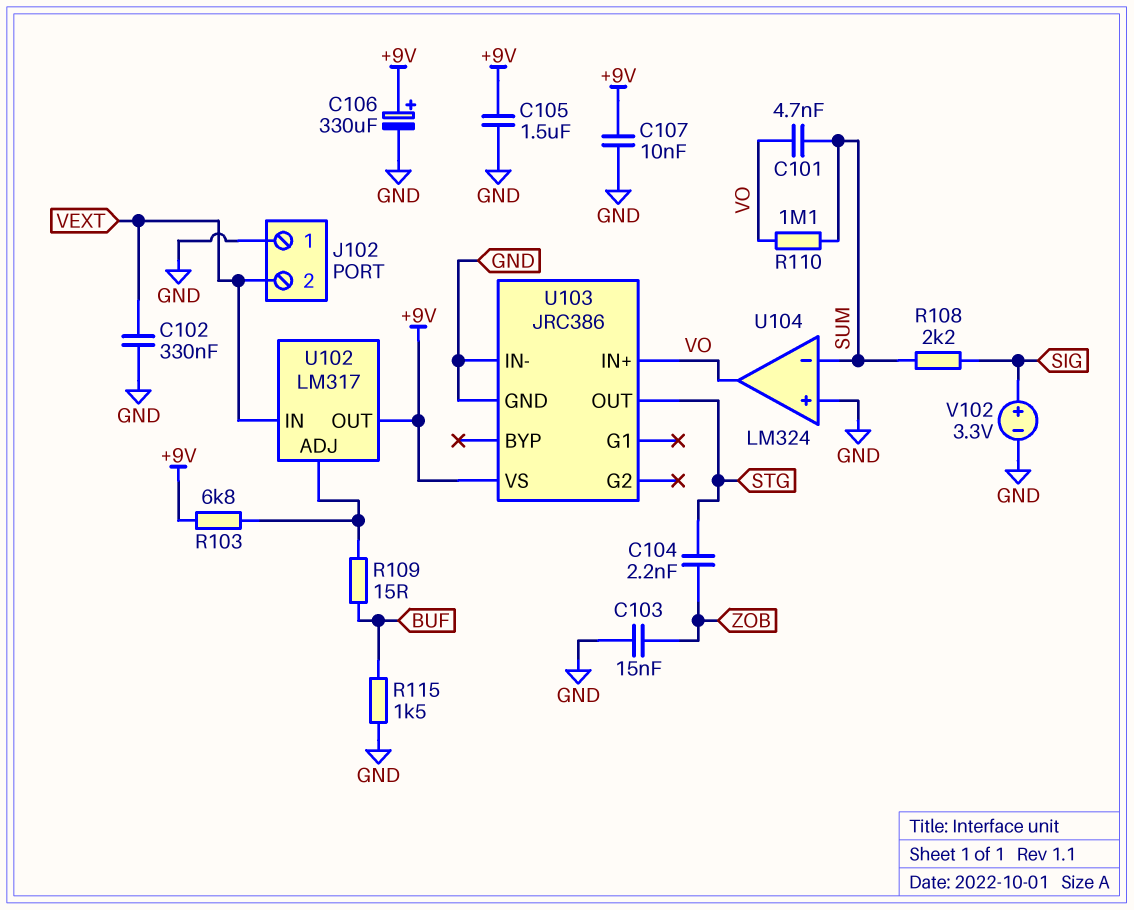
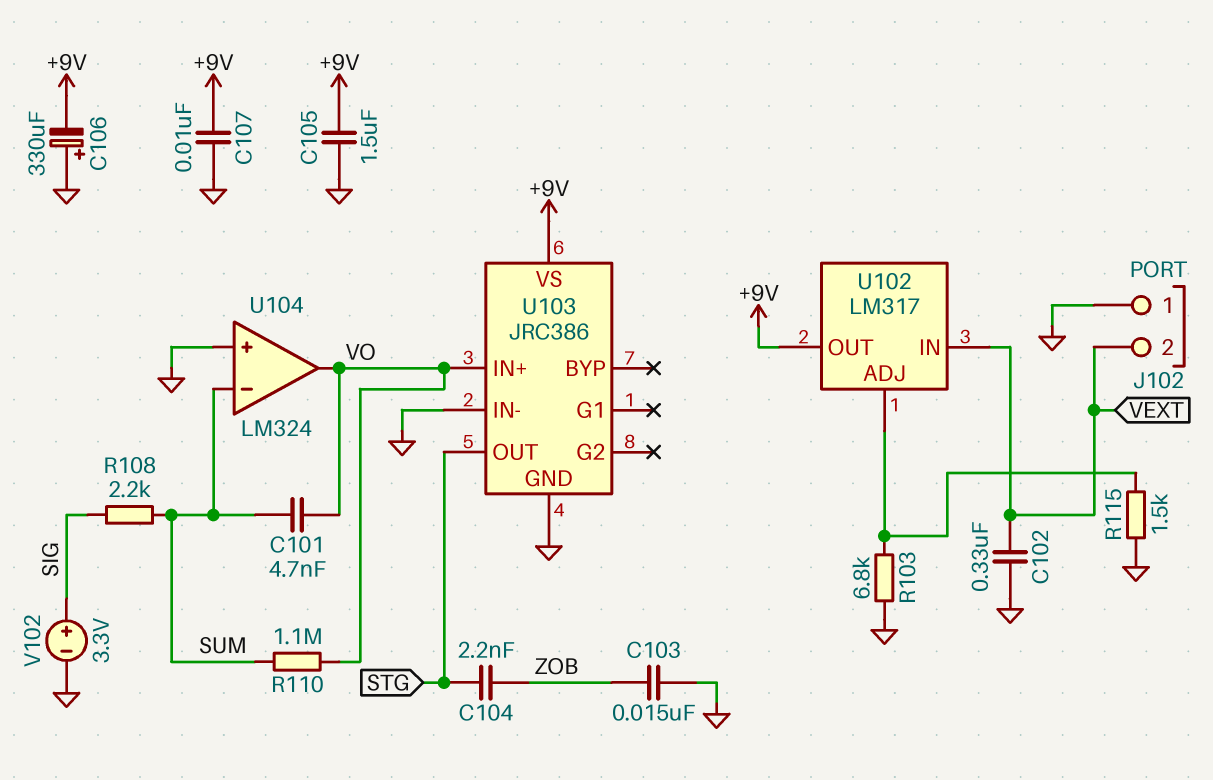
C106: 330uF (plus +9V, minus GND) -> 330uF (plus GND, minus +9V)
R103: 6.8k (+9V, U102/ADJ) -> 6.8k (GND, U102/ADJ)
R109: 15 (BUF, U102/ADJ) -> none
R115: 1.5k (BUF, GND) -> 1.5k (GND, U102/ADJ)

